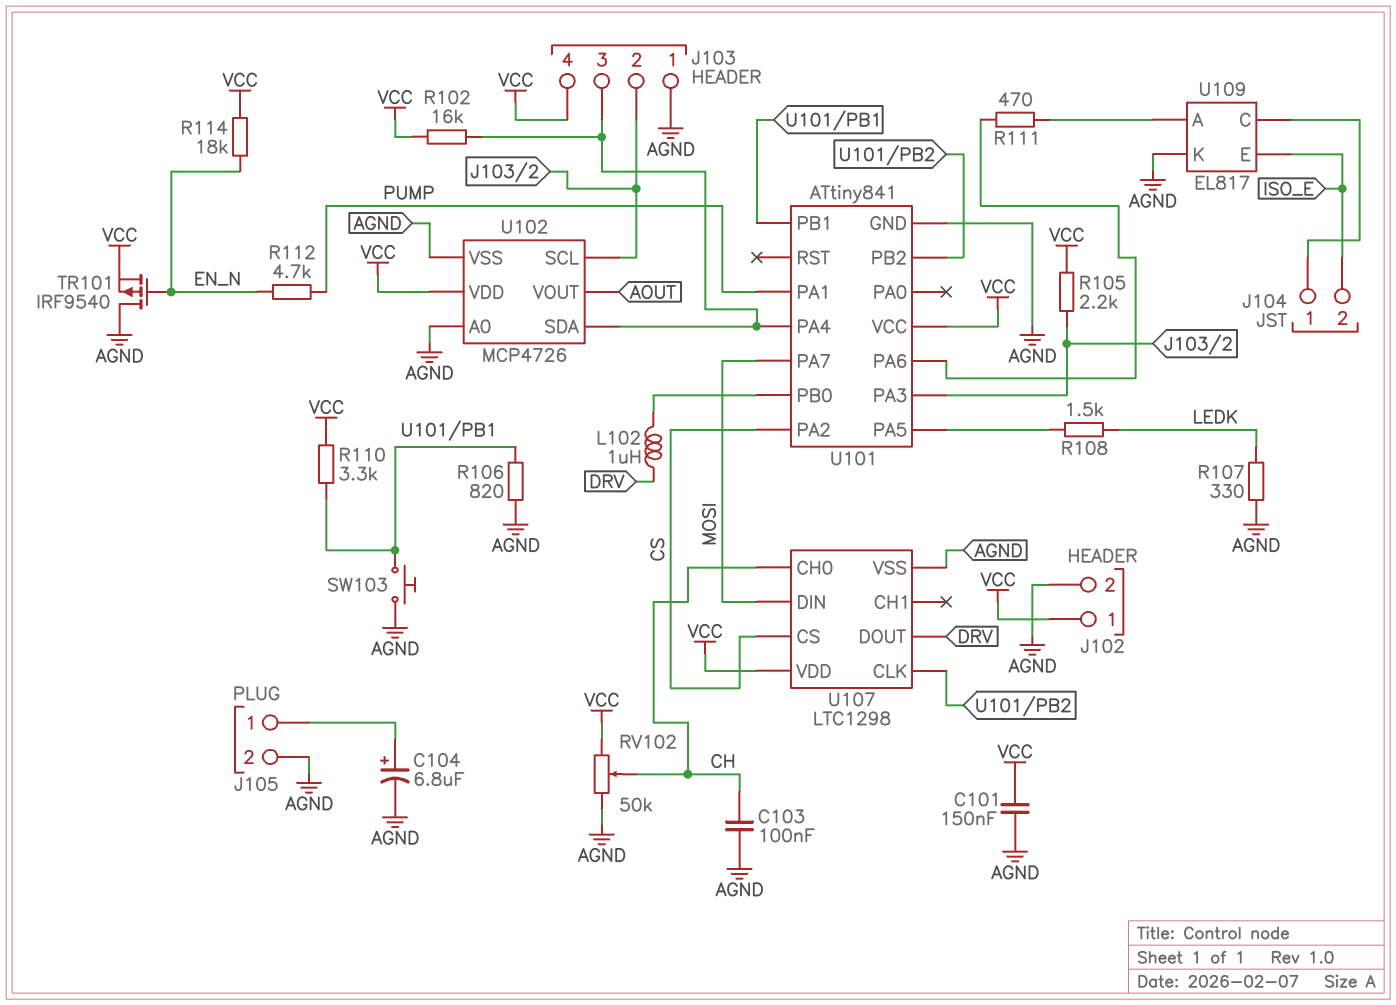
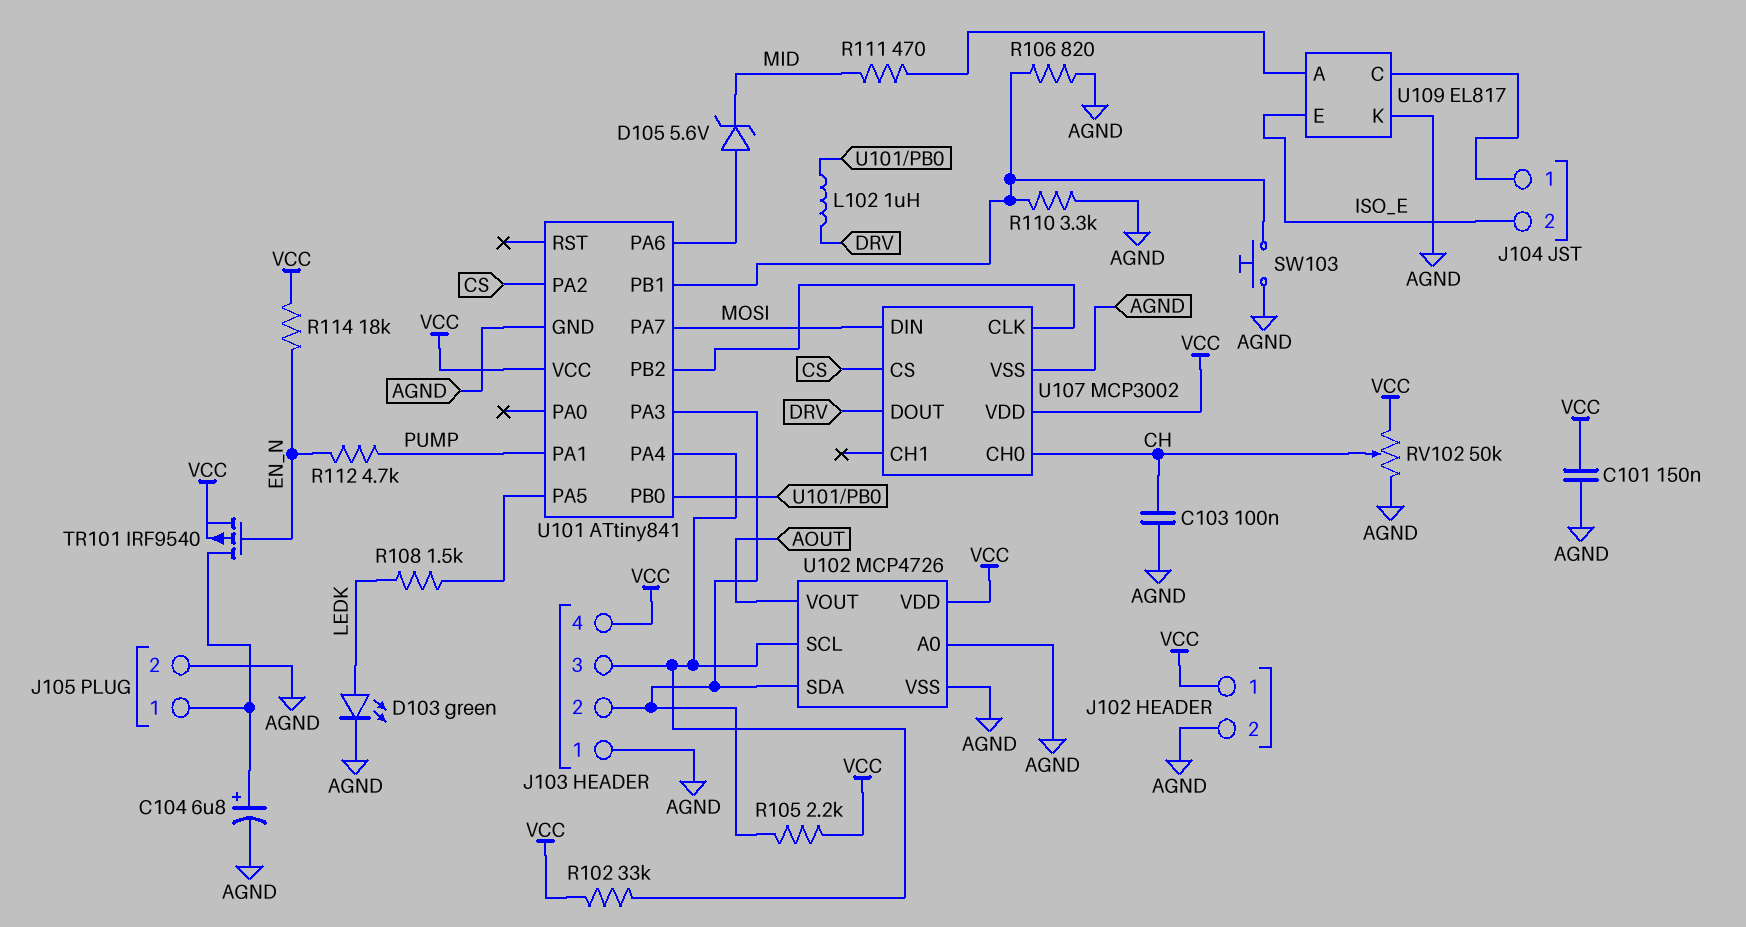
D103: none -> LED green (A LEDK, K AGND)
D105: none -> zener 5.6V (A U101/PA6, K MID)
R102: 16k (J103/3, VCC) -> 33k (J103/3, VCC)
R107: 330 (AGND, LEDK) -> none
R110: 3.3k (U101/PB1, VCC) -> 3.3k (AGND, U101/PB1)
R111: 470 (U101/PA6, U109/A) -> 470 (MID, U109/A)
TR101: PMOS IRF9540 (G EN_N, D AGND, S VCC) -> PMOS IRF9540 (G EN_N, D J105/1, S VCC)
U102 pin SCL: J103/2 -> J103/3
U102 pin SDA: J103/3 -> J103/2
U107: LTC1298 -> MCP3002

